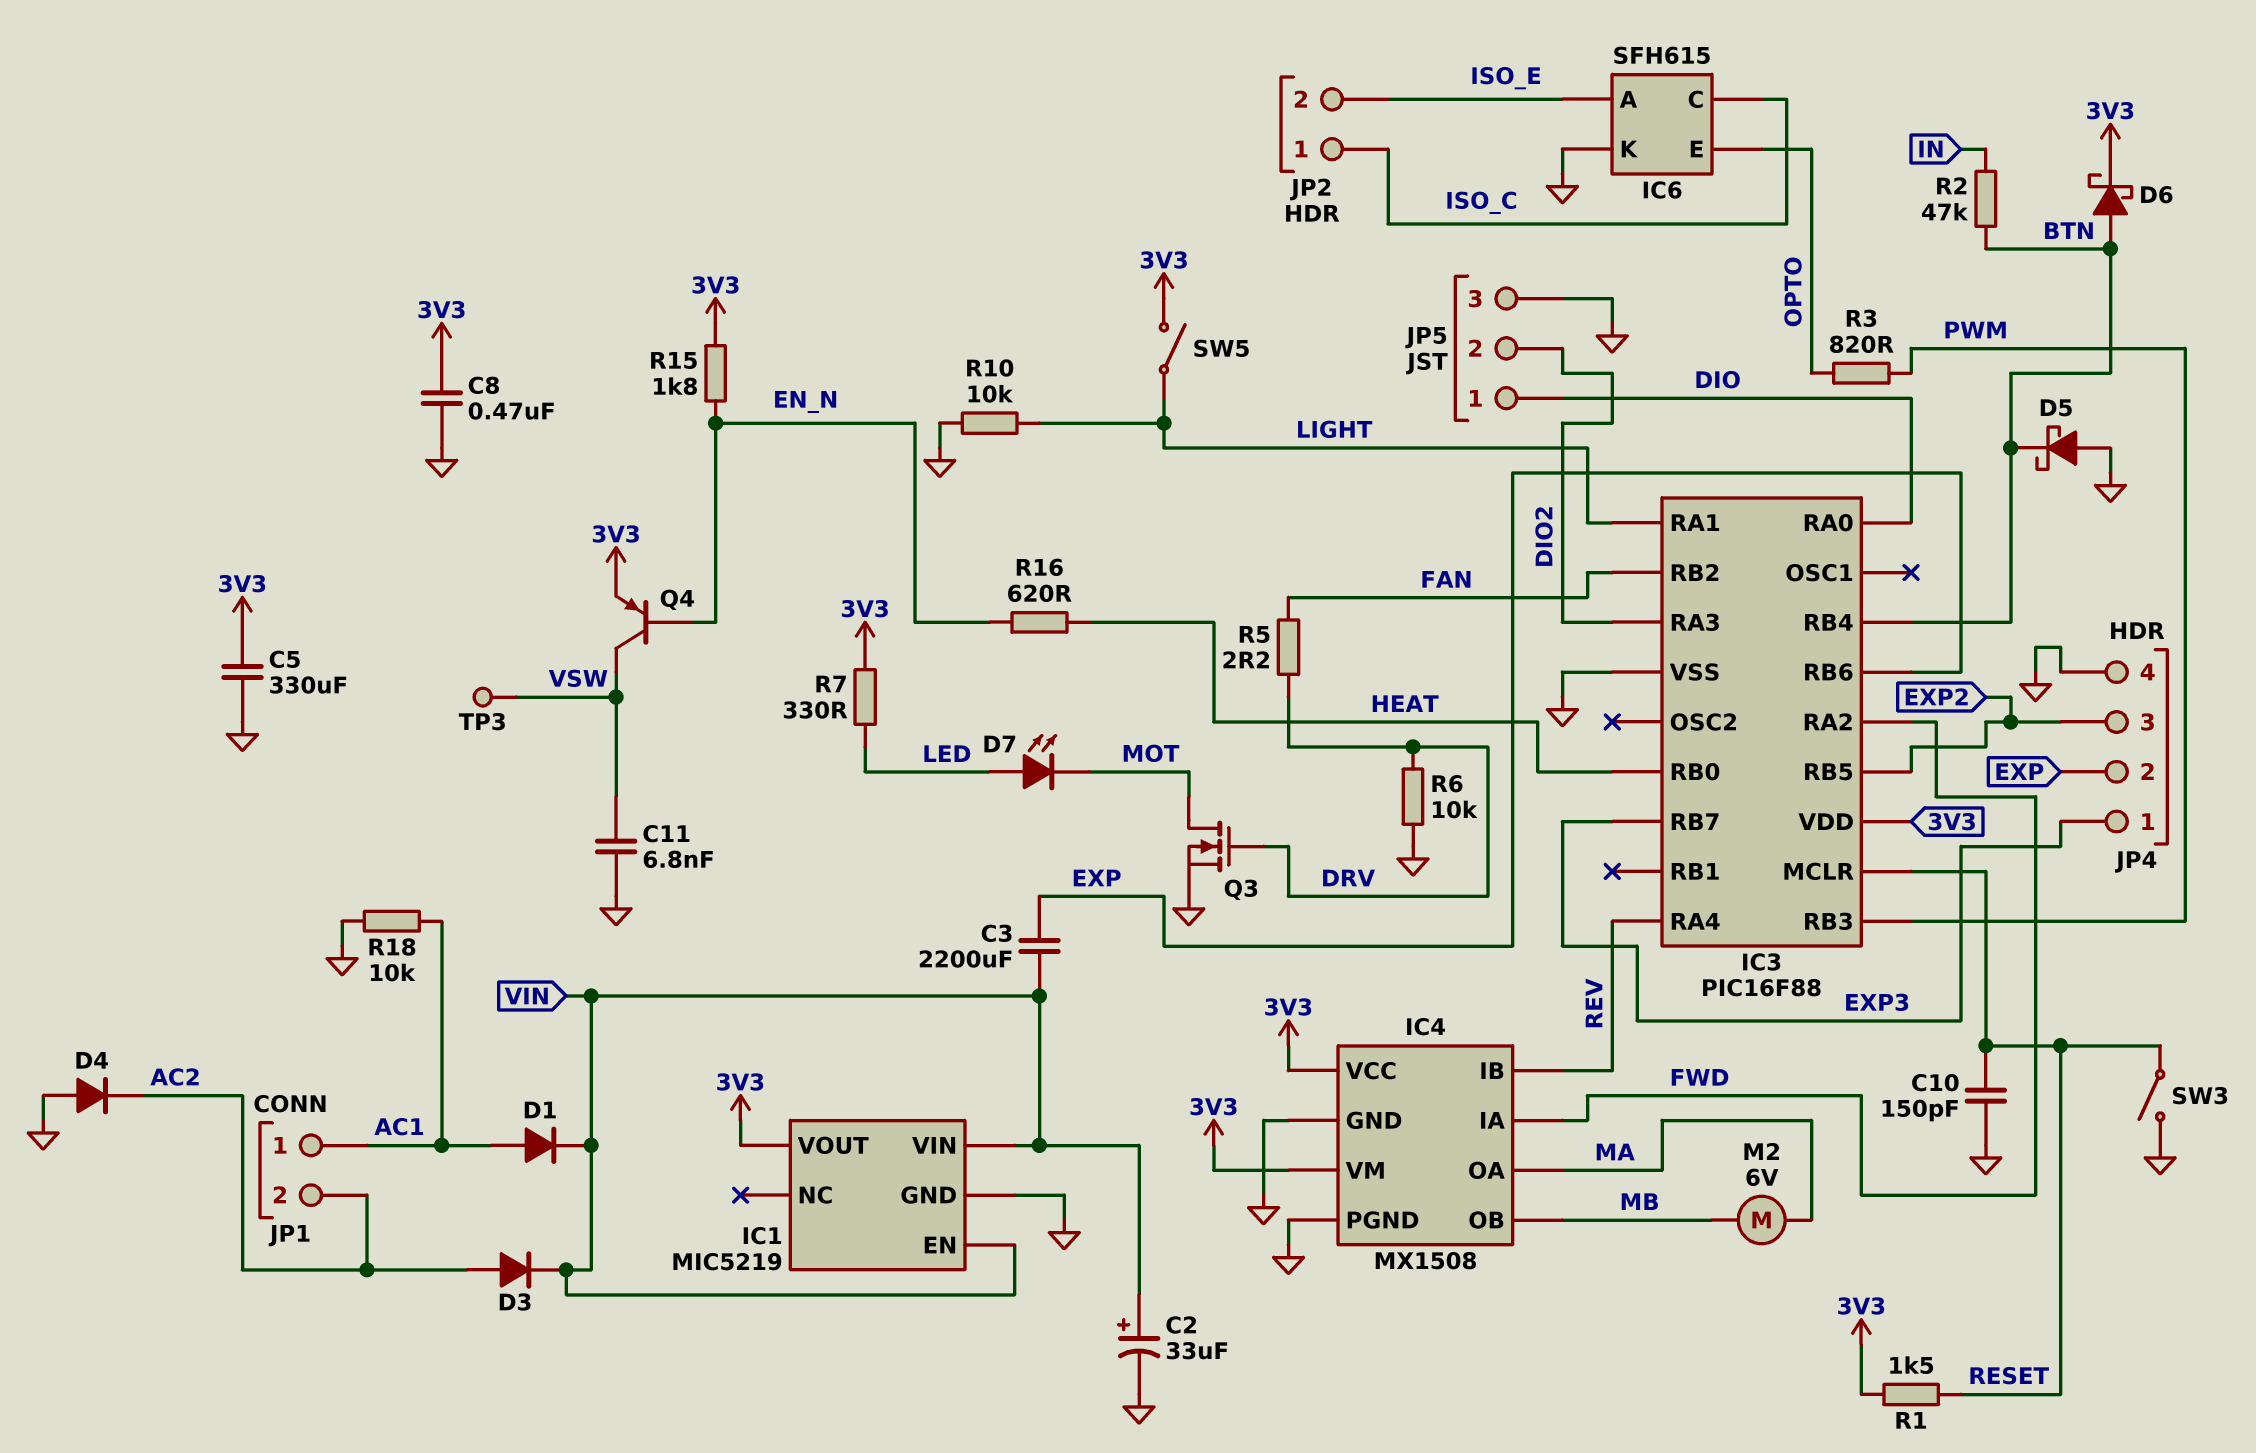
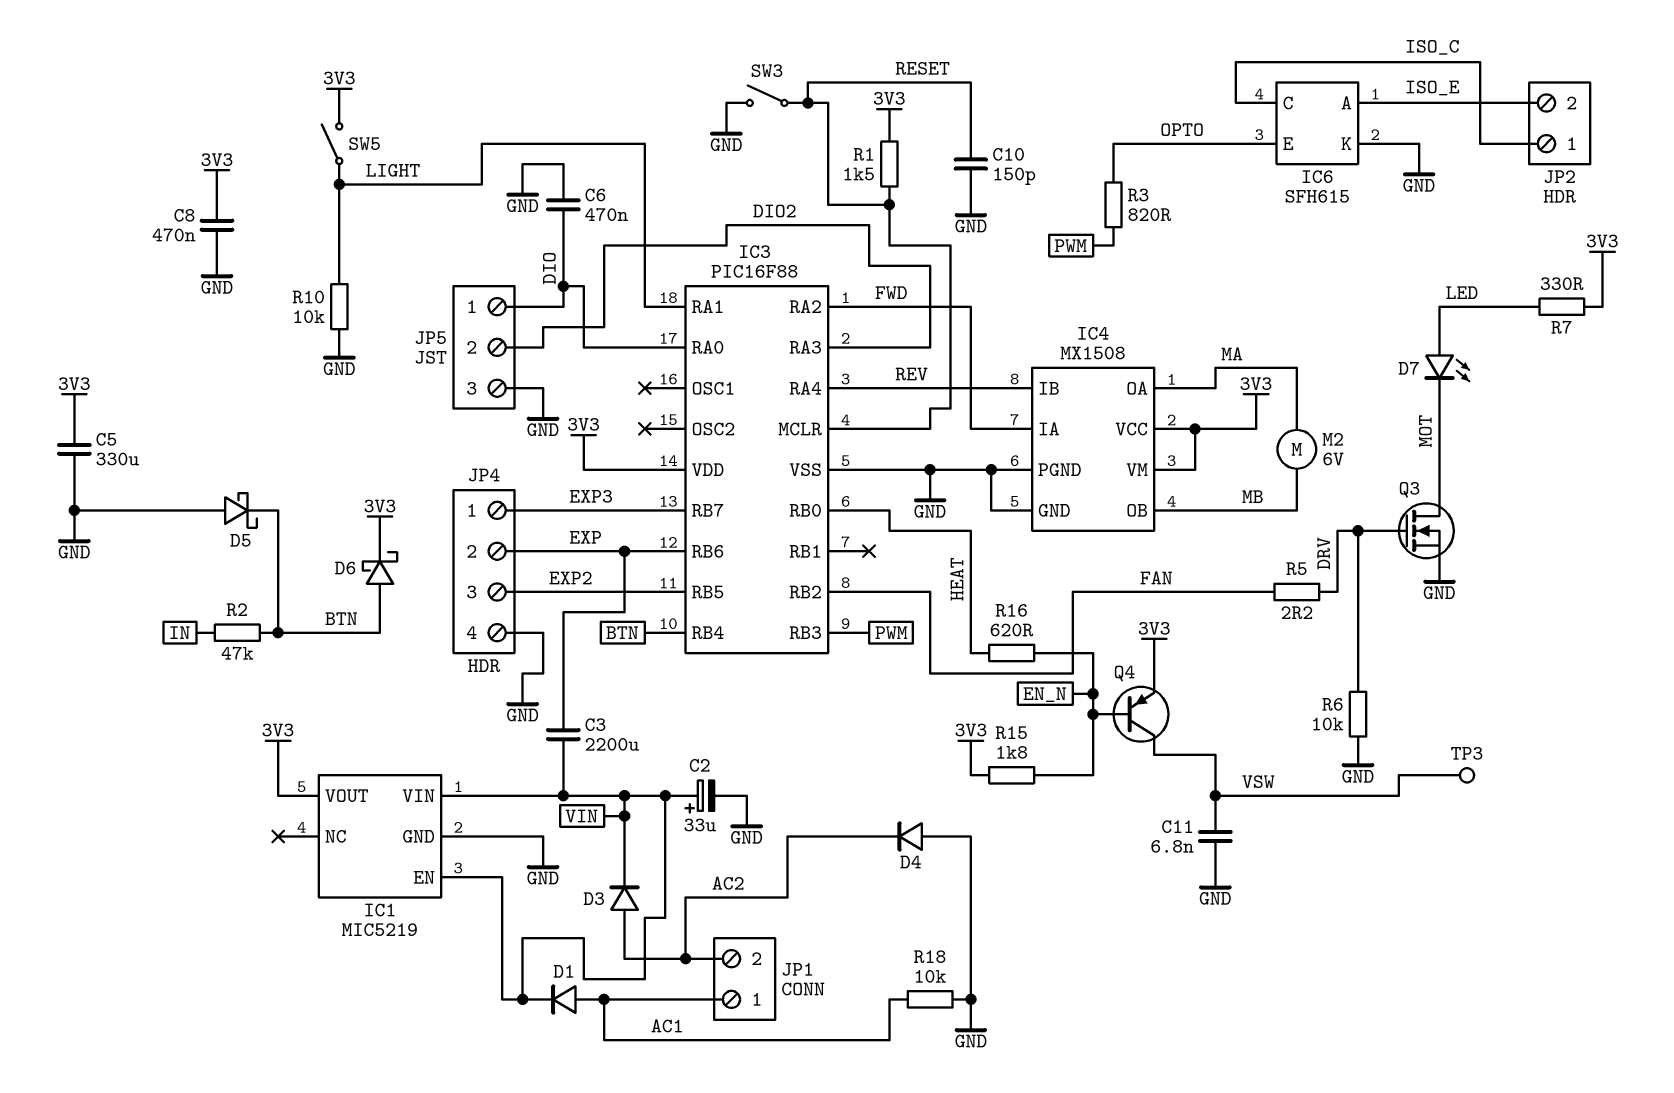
C6: none -> 470nF (DIO, GND)

